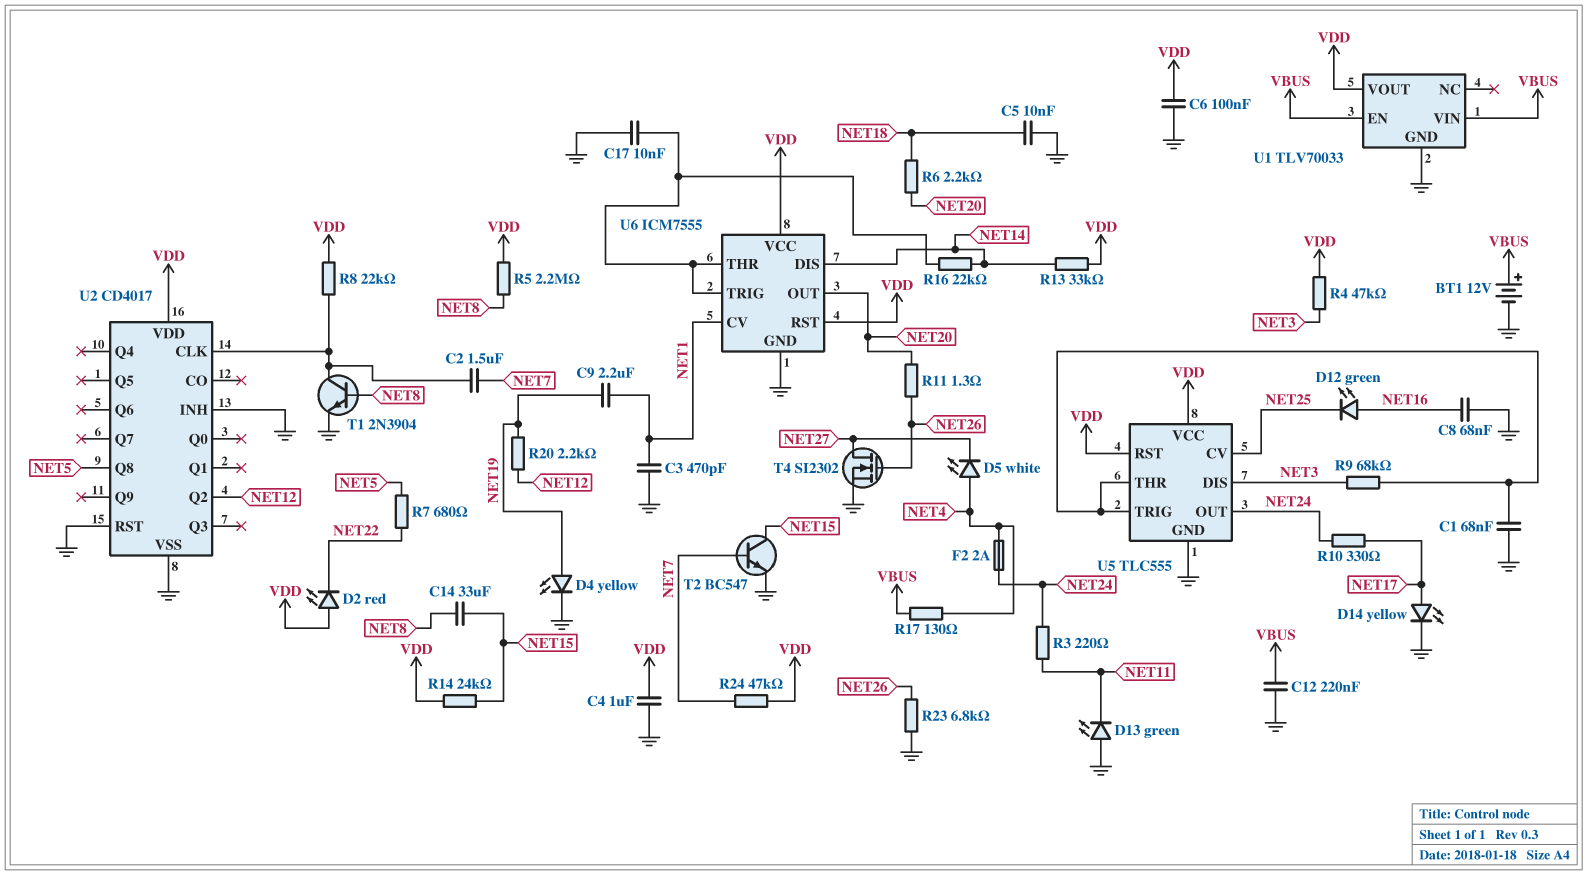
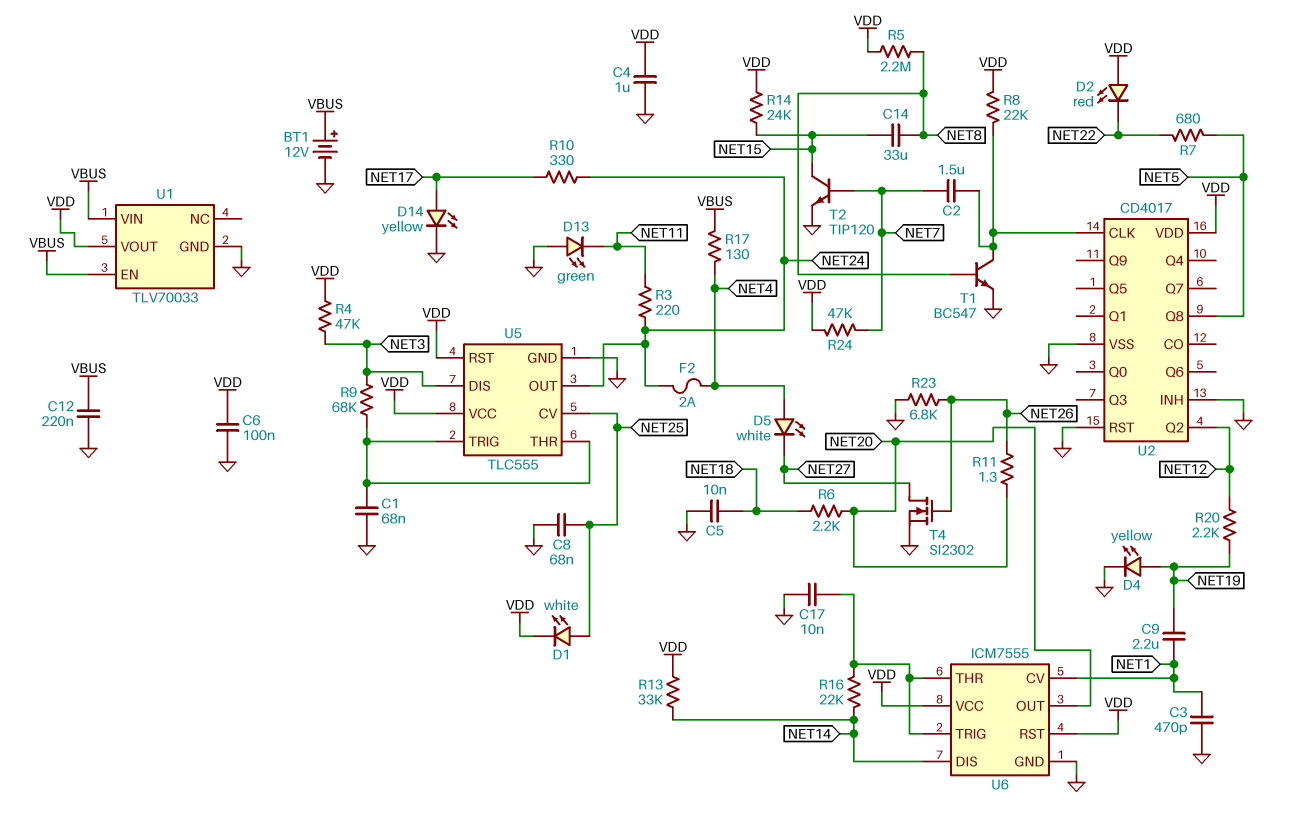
C8: 68nF (GND, NET16) -> 68nF (GND, NET25)
D1: none -> LED white (A NET25, K VDD)
D12: LED green (A NET16, K NET25) -> none
T1: NPN 2N3904 (B NET8, C U2/CLK, E GND) -> NPN BC547 (B NET8, C U2/CLK, E GND)
T2: NPN BC547 (B NET7, C NET15, E GND) -> NPN TIP120 (B NET7, C NET15, E GND)

